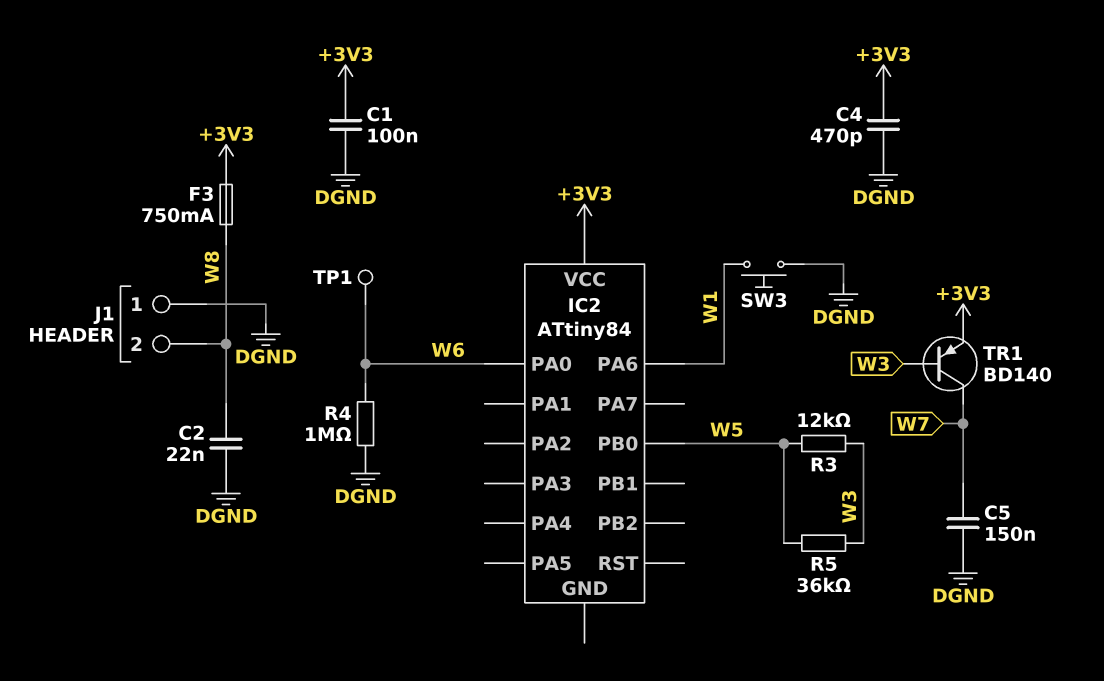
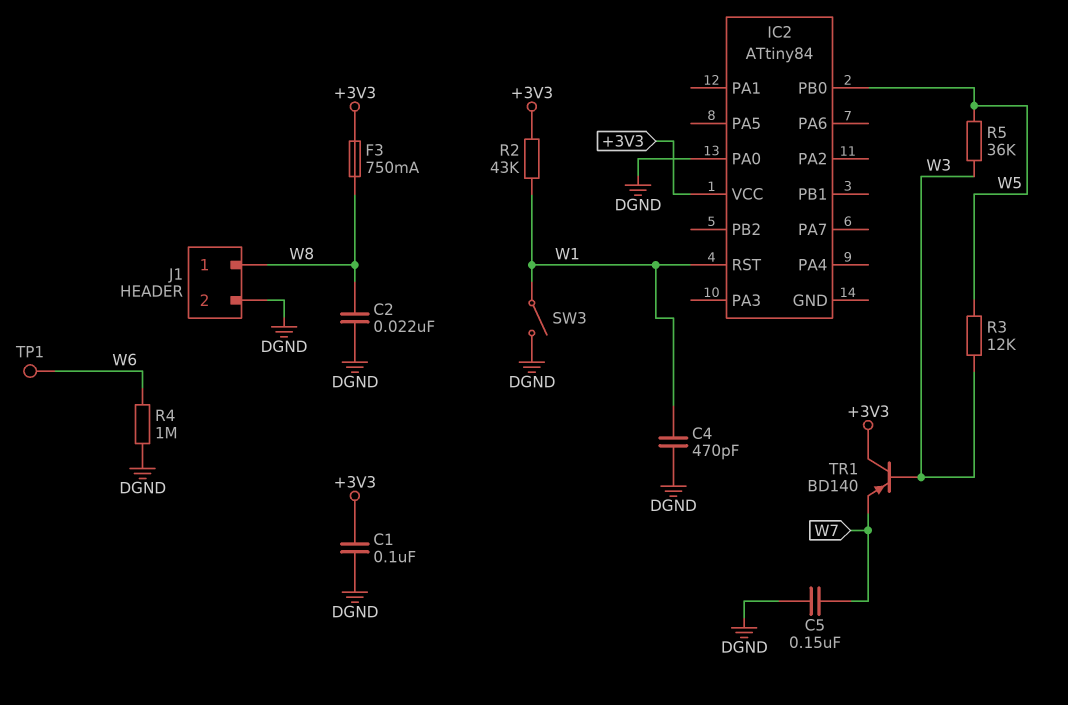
C4: 470pF (+3V3, DGND) -> 470pF (DGND, W1)
IC2 pin PA0: W6 -> DGND
IC2 pin PA6: W1 -> none
IC2 pin RST: none -> W1
J1 pin 1: DGND -> W8
J1 pin 2: W8 -> DGND
R2: none -> 43k (+3V3, W1)
SW3: button (DGND, W1) -> switch (DGND, W1)
TR1: PNP BD140 (B W3, C W7, E +3V3) -> PNP BD140 (B W3, C +3V3, E W7)

